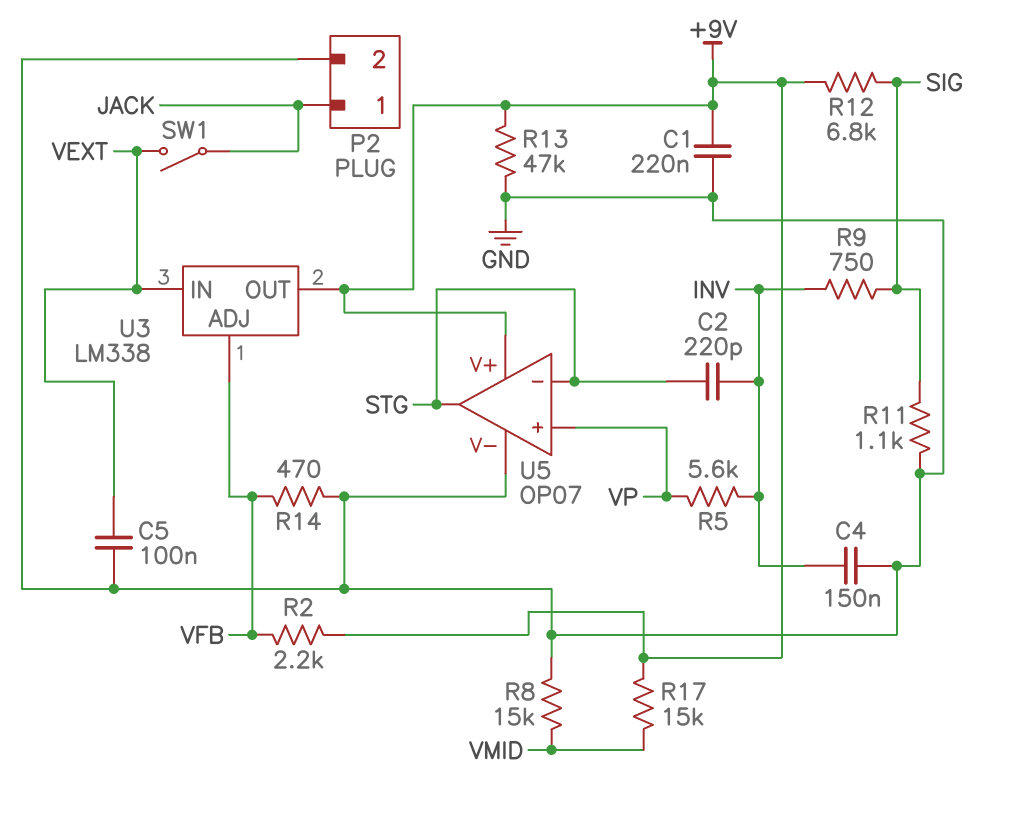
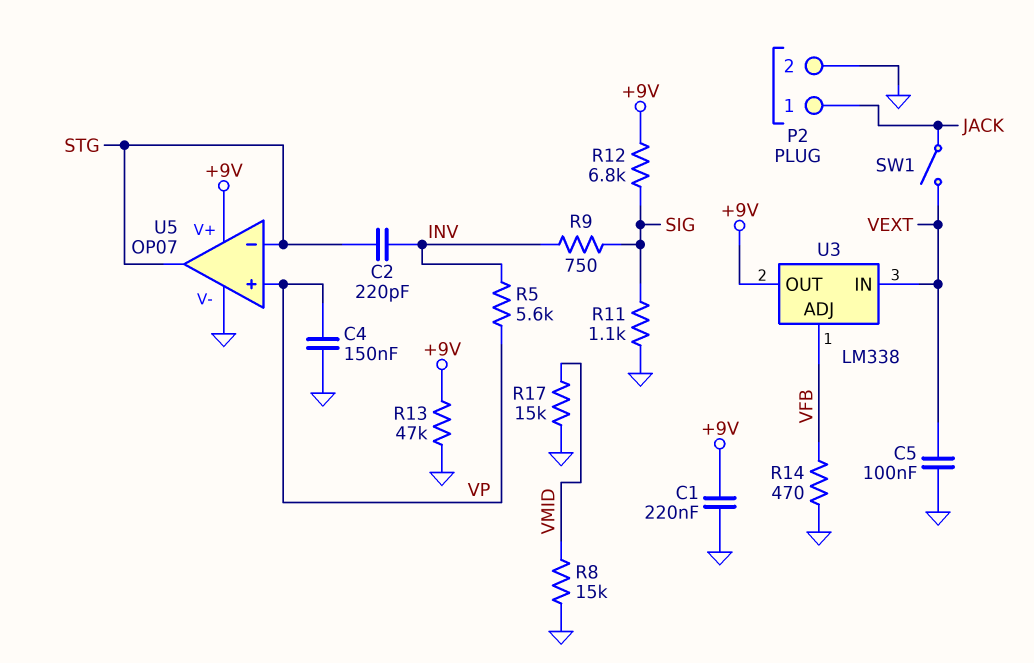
C4: 150nF (GND, INV) -> 150nF (GND, VP)
R2: 2.2k (+9V, VFB) -> none
R17: 15k (+9V, VMID) -> 15k (GND, VMID)

